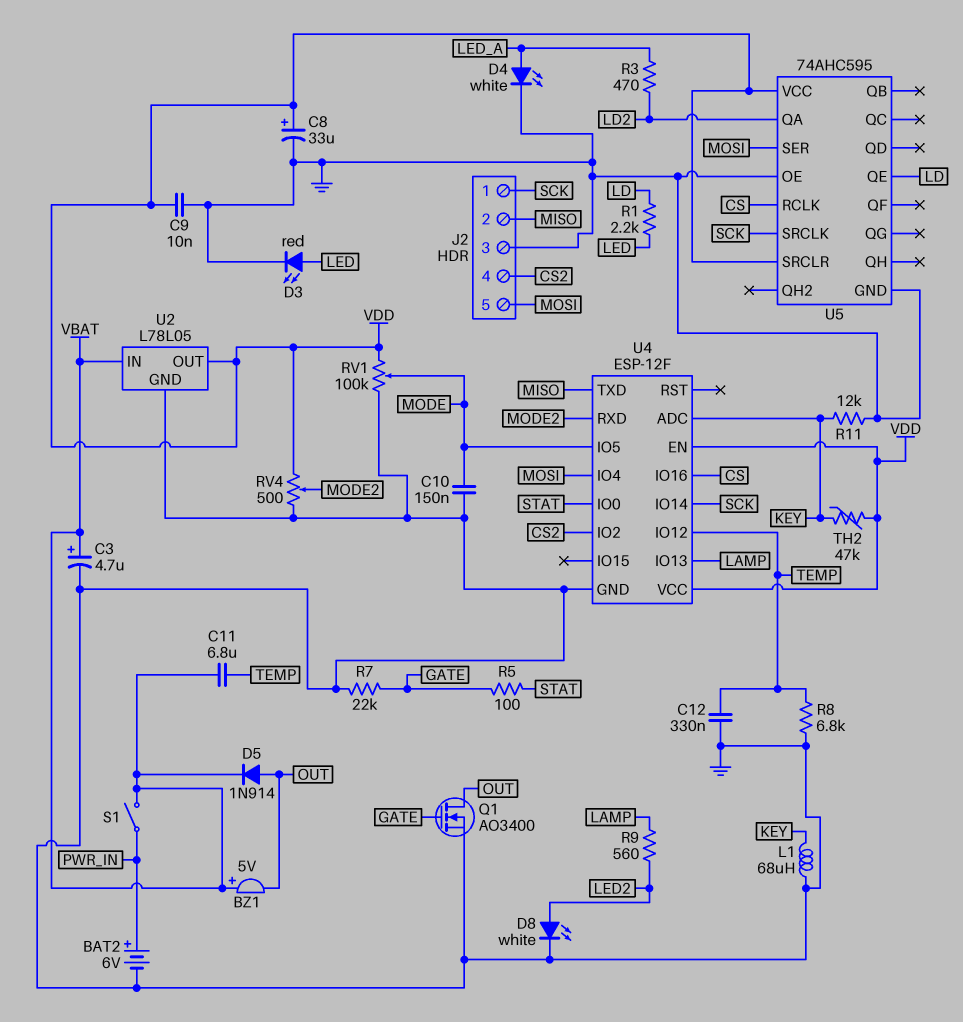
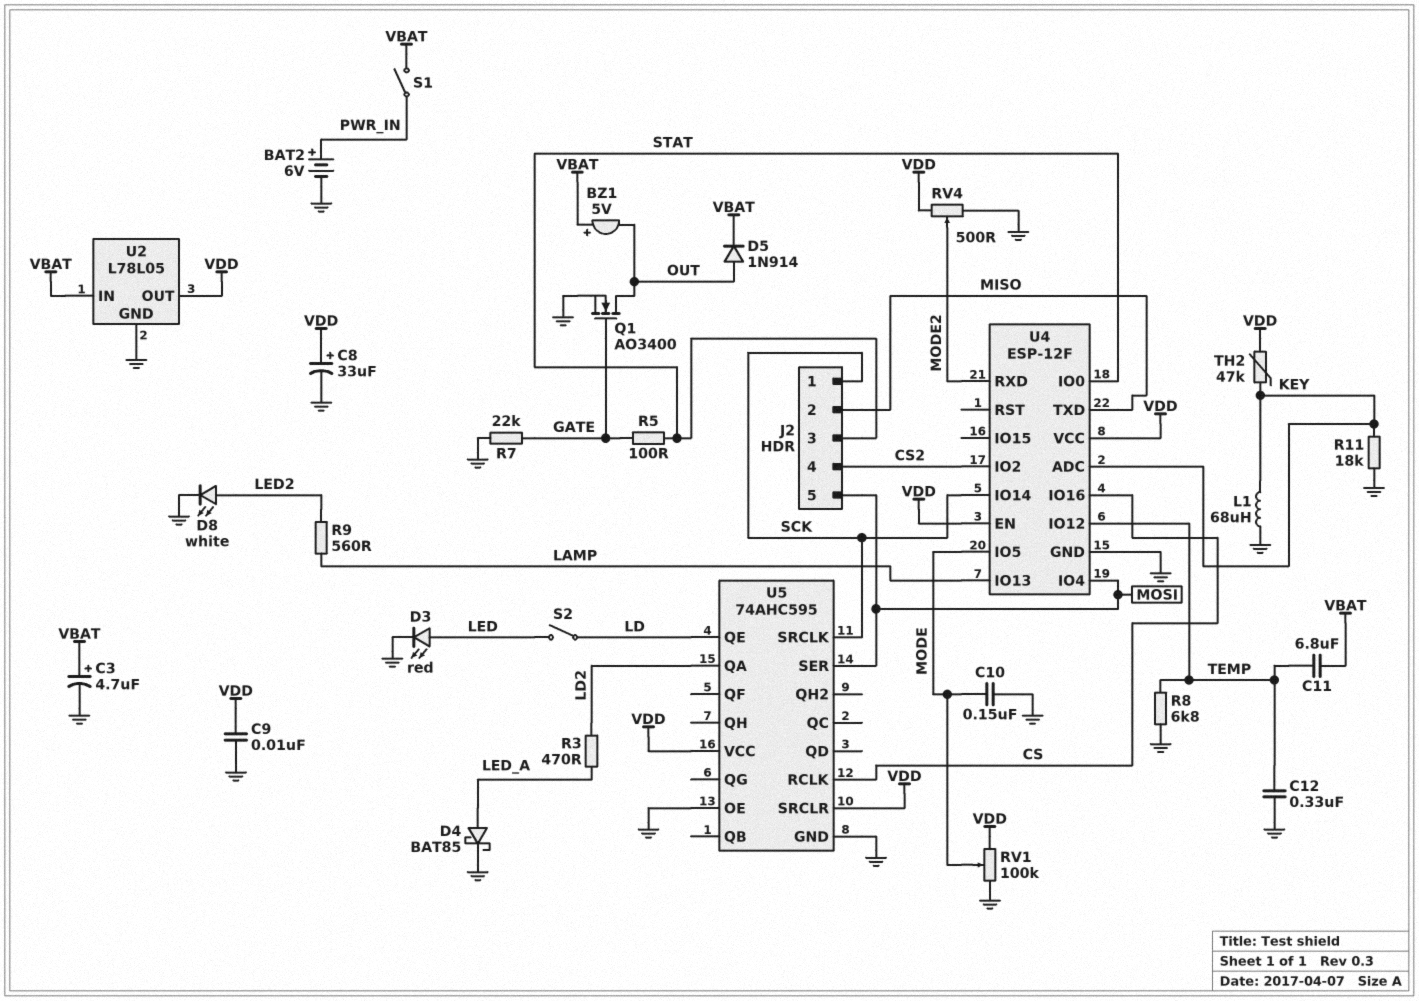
D4: LED white (A LED_A, K GND) -> schottky BAT85 (A LED_A, K GND)
J2 pin 3: GND -> STAT
R1: 2.2k (LD, LED) -> none
R11: 12k (GND, KEY) -> 18k (GND, KEY)
S2: none -> switch (LD, LED)

